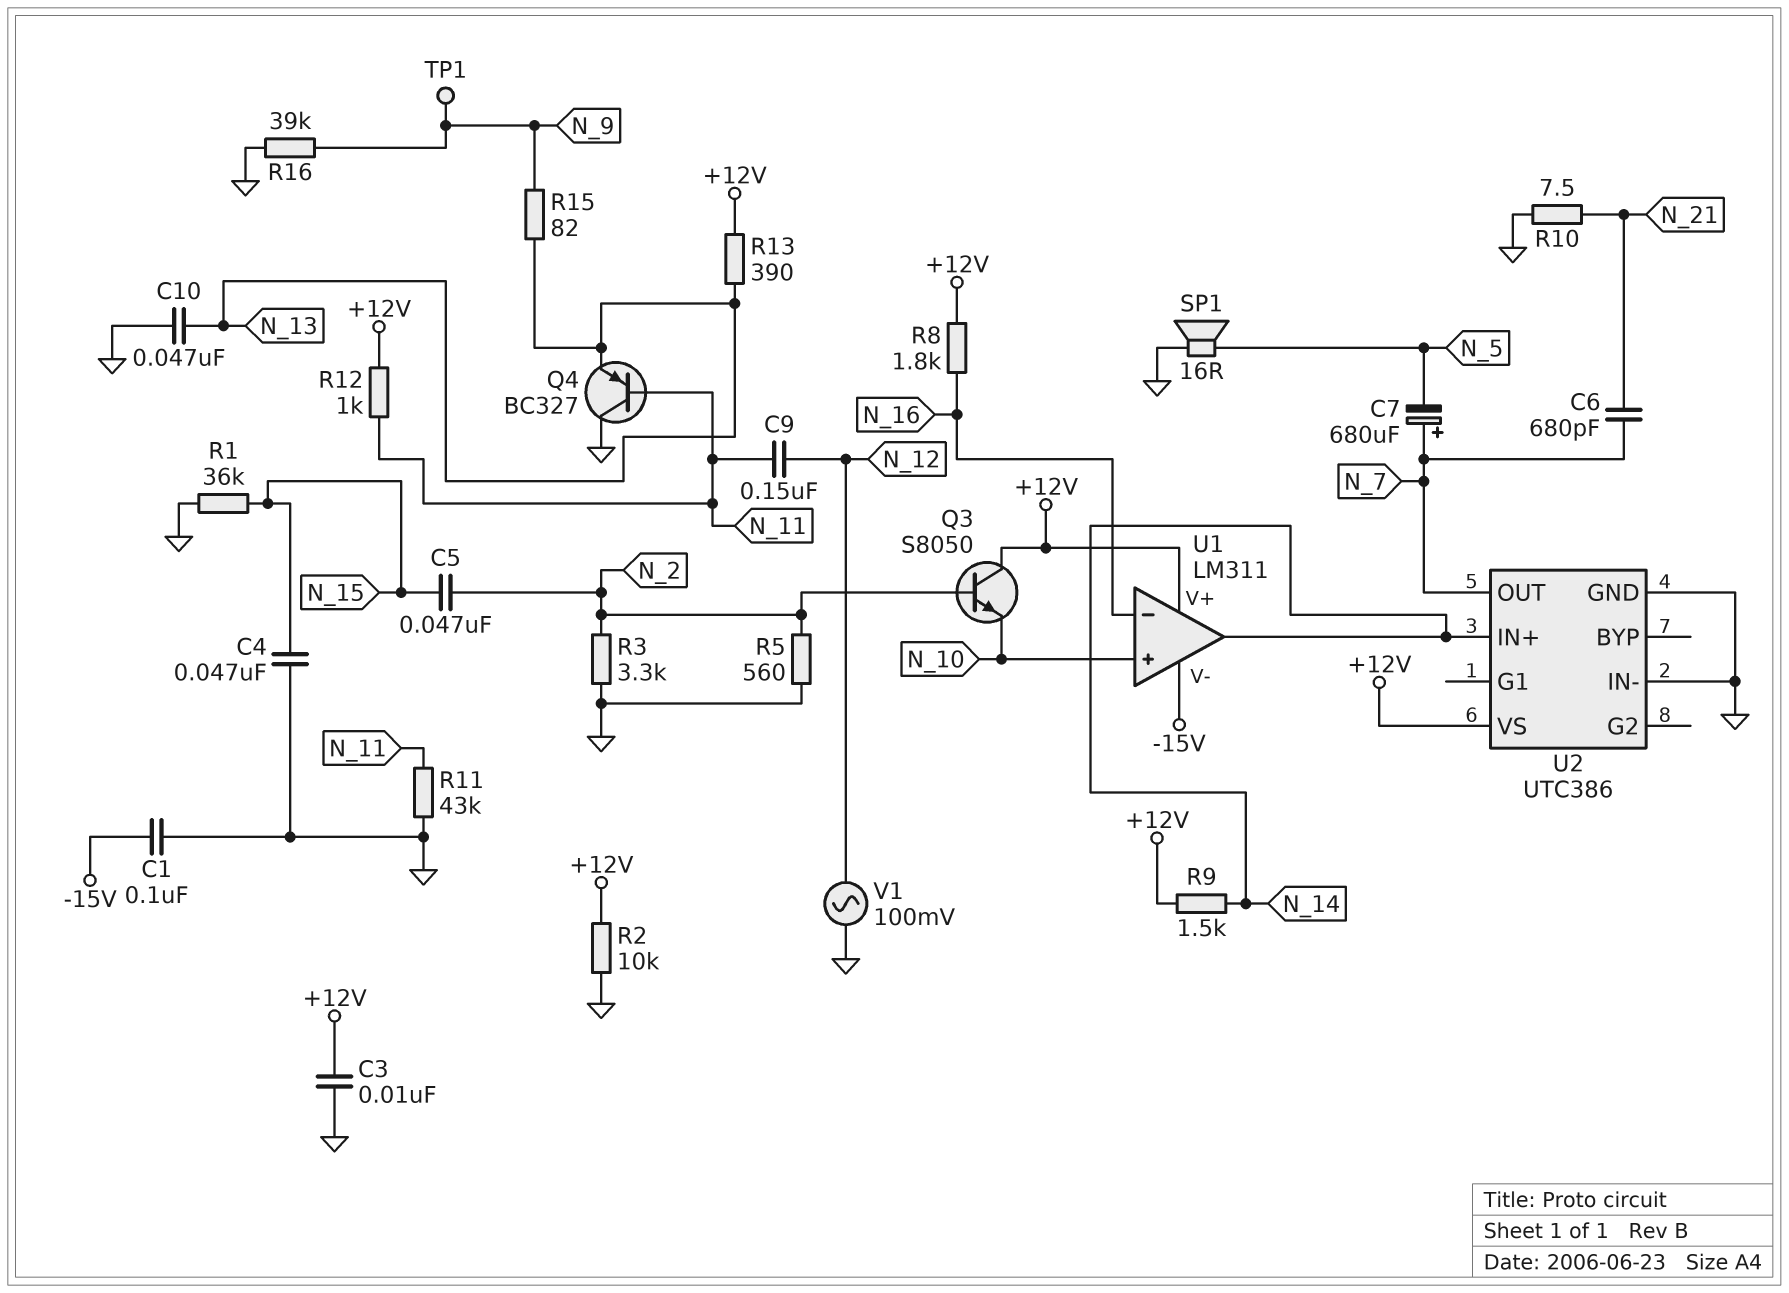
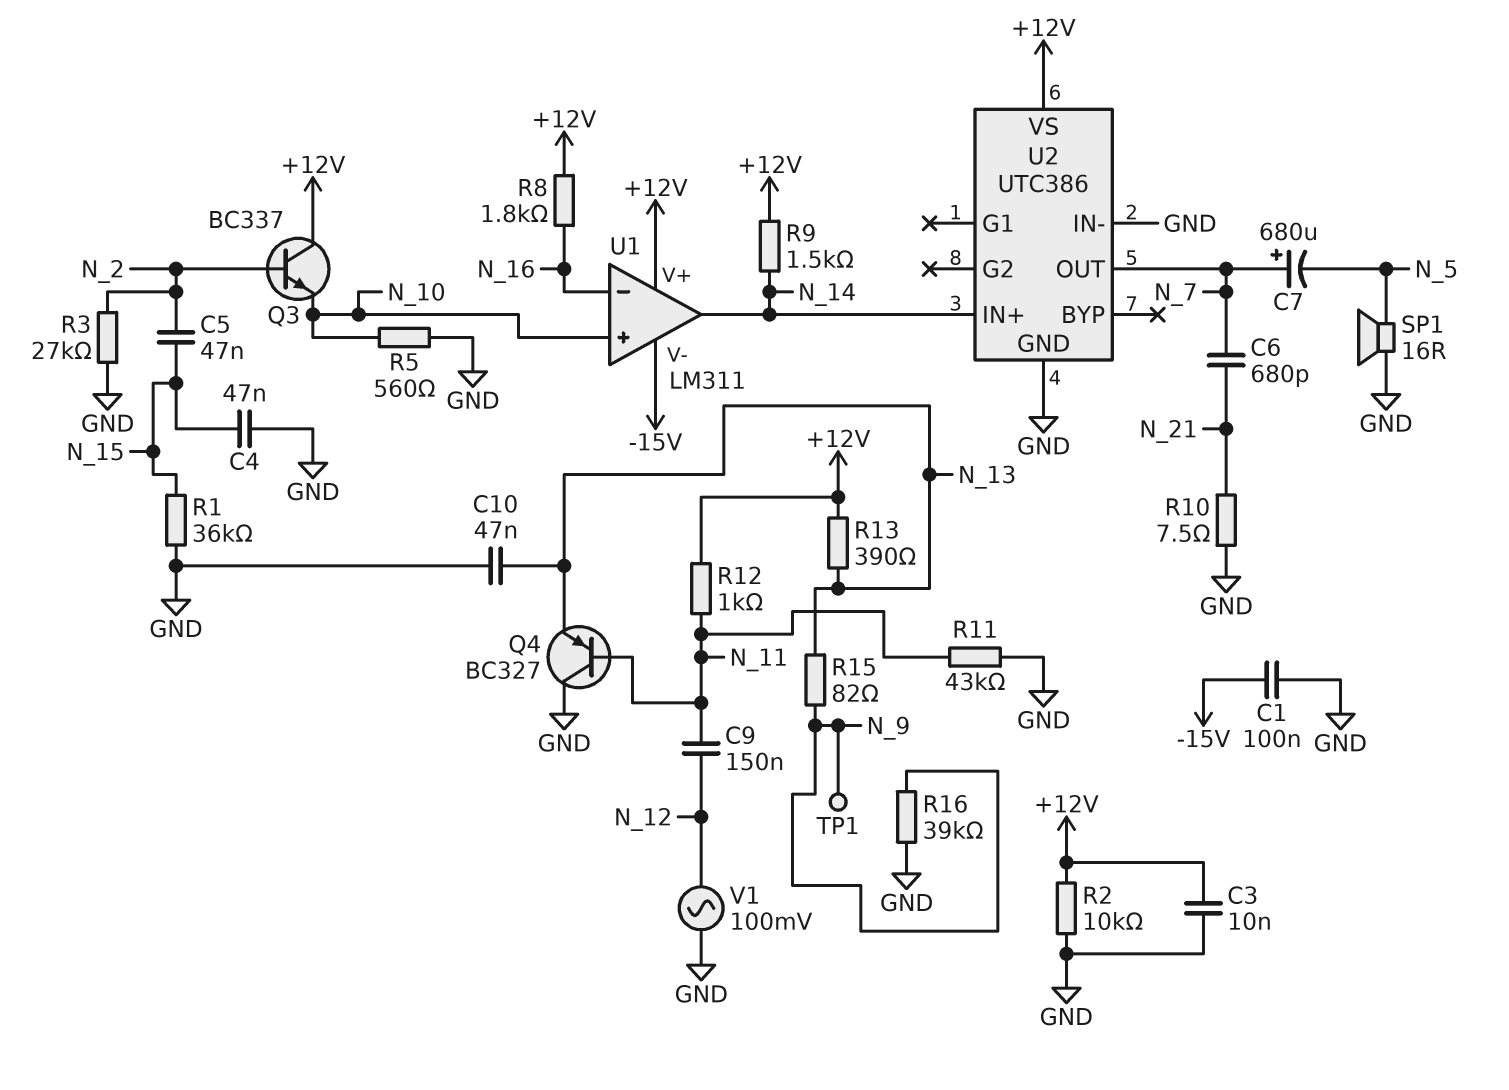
Q3: NPN S8050 (B N_2, C +12V, E N_10) -> NPN BC337 (B N_2, C +12V, E N_10)
R3: 3.3k (GND, N_2) -> 27k (GND, N_2)
R5: 560 (GND, N_2) -> 560 (GND, N_10)

